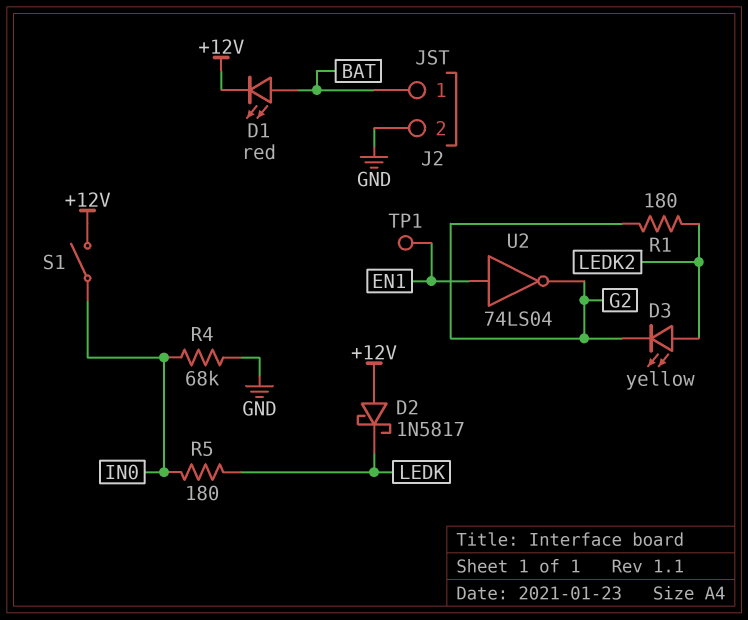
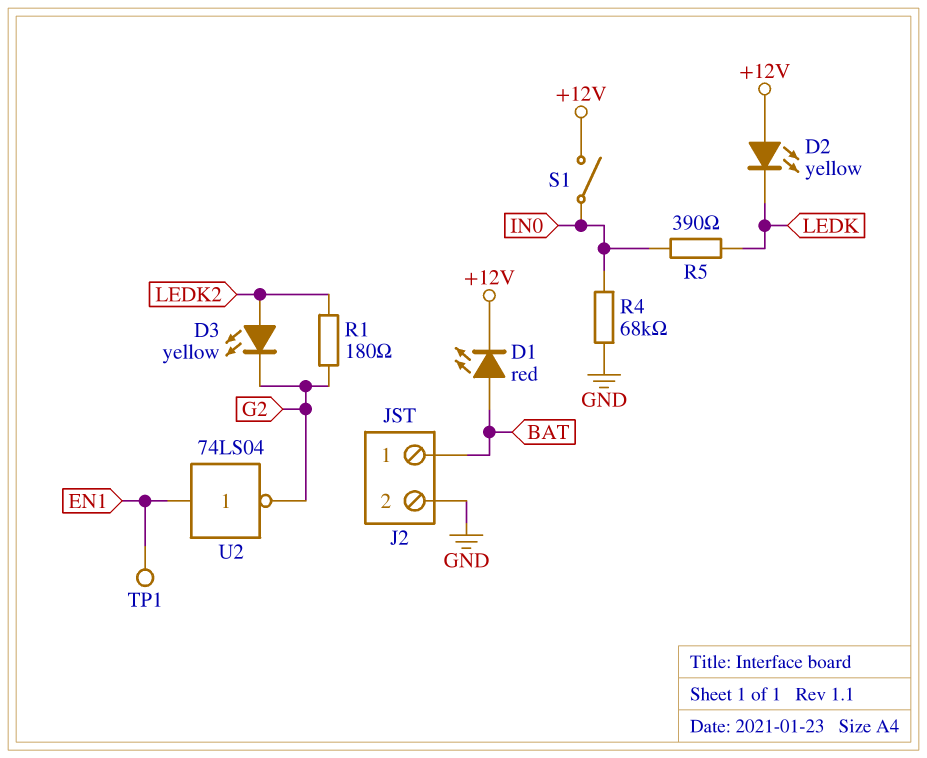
D2: schottky 1N5817 (A +12V, K LEDK) -> LED yellow (A +12V, K LEDK)
R5: 180 (IN0, LEDK) -> 390 (IN0, LEDK)

